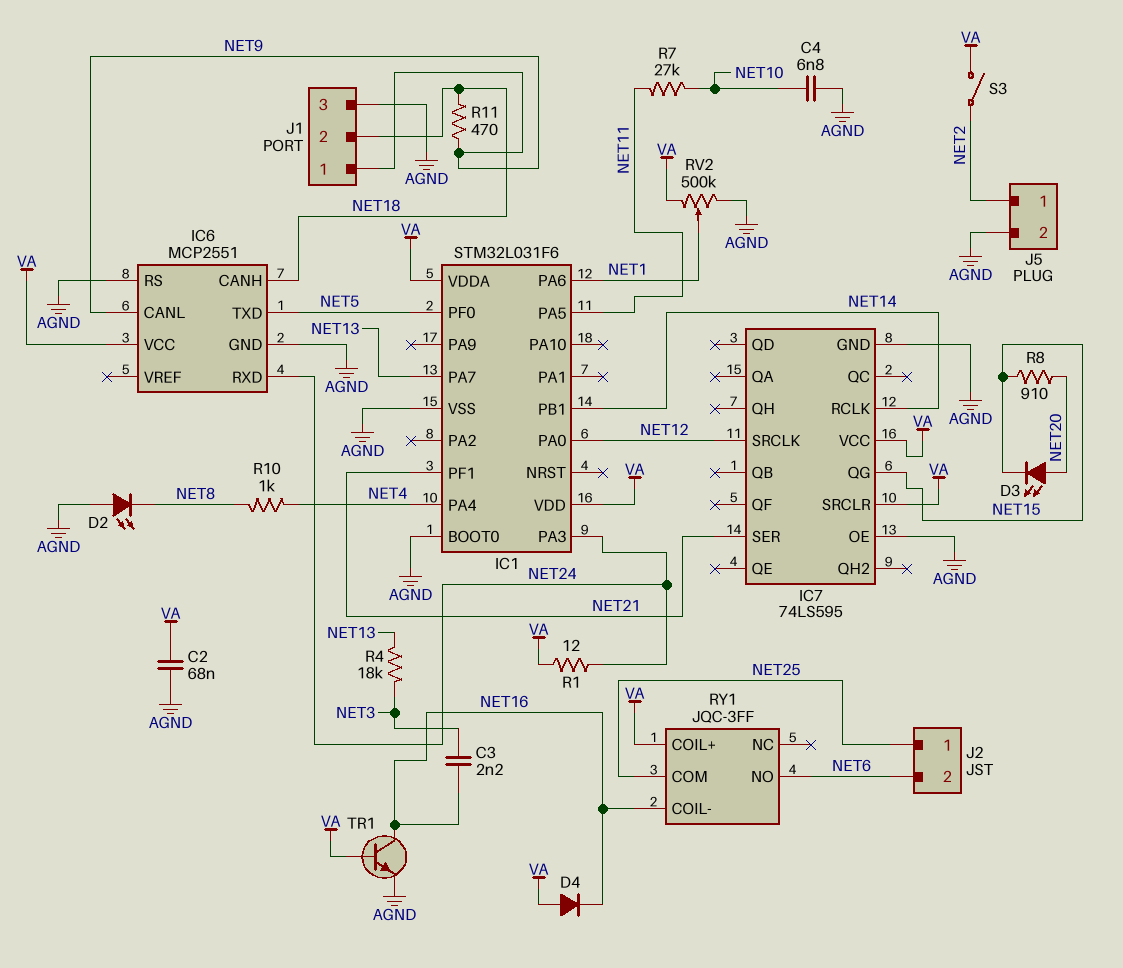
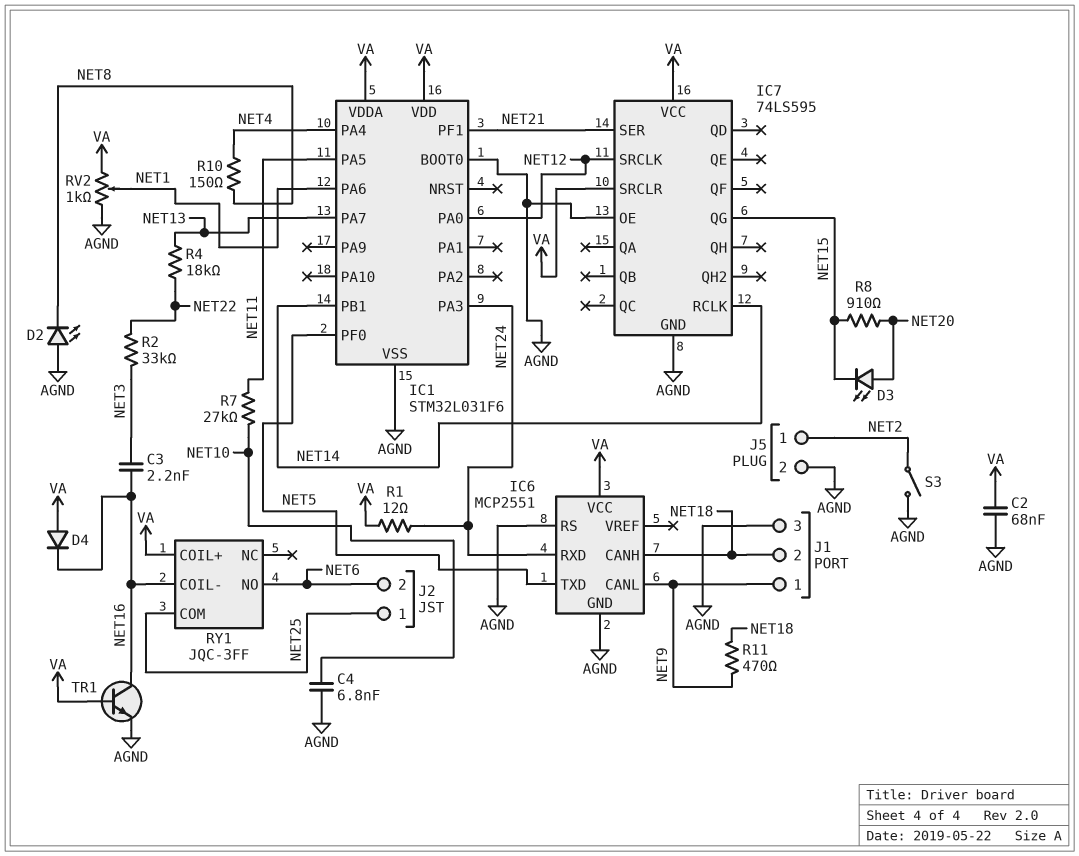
R2: none -> 33k (NET3, NET22)
R4: 18k (NET3, NET13) -> 18k (NET13, NET22)
R10: 1k (NET4, NET8) -> 150 (NET4, NET8)
RV2: 500k (AGND, VA, wiper NET1) -> 1k (AGND, VA, wiper NET1)
S3: switch (NET2, VA) -> switch (AGND, NET2)

